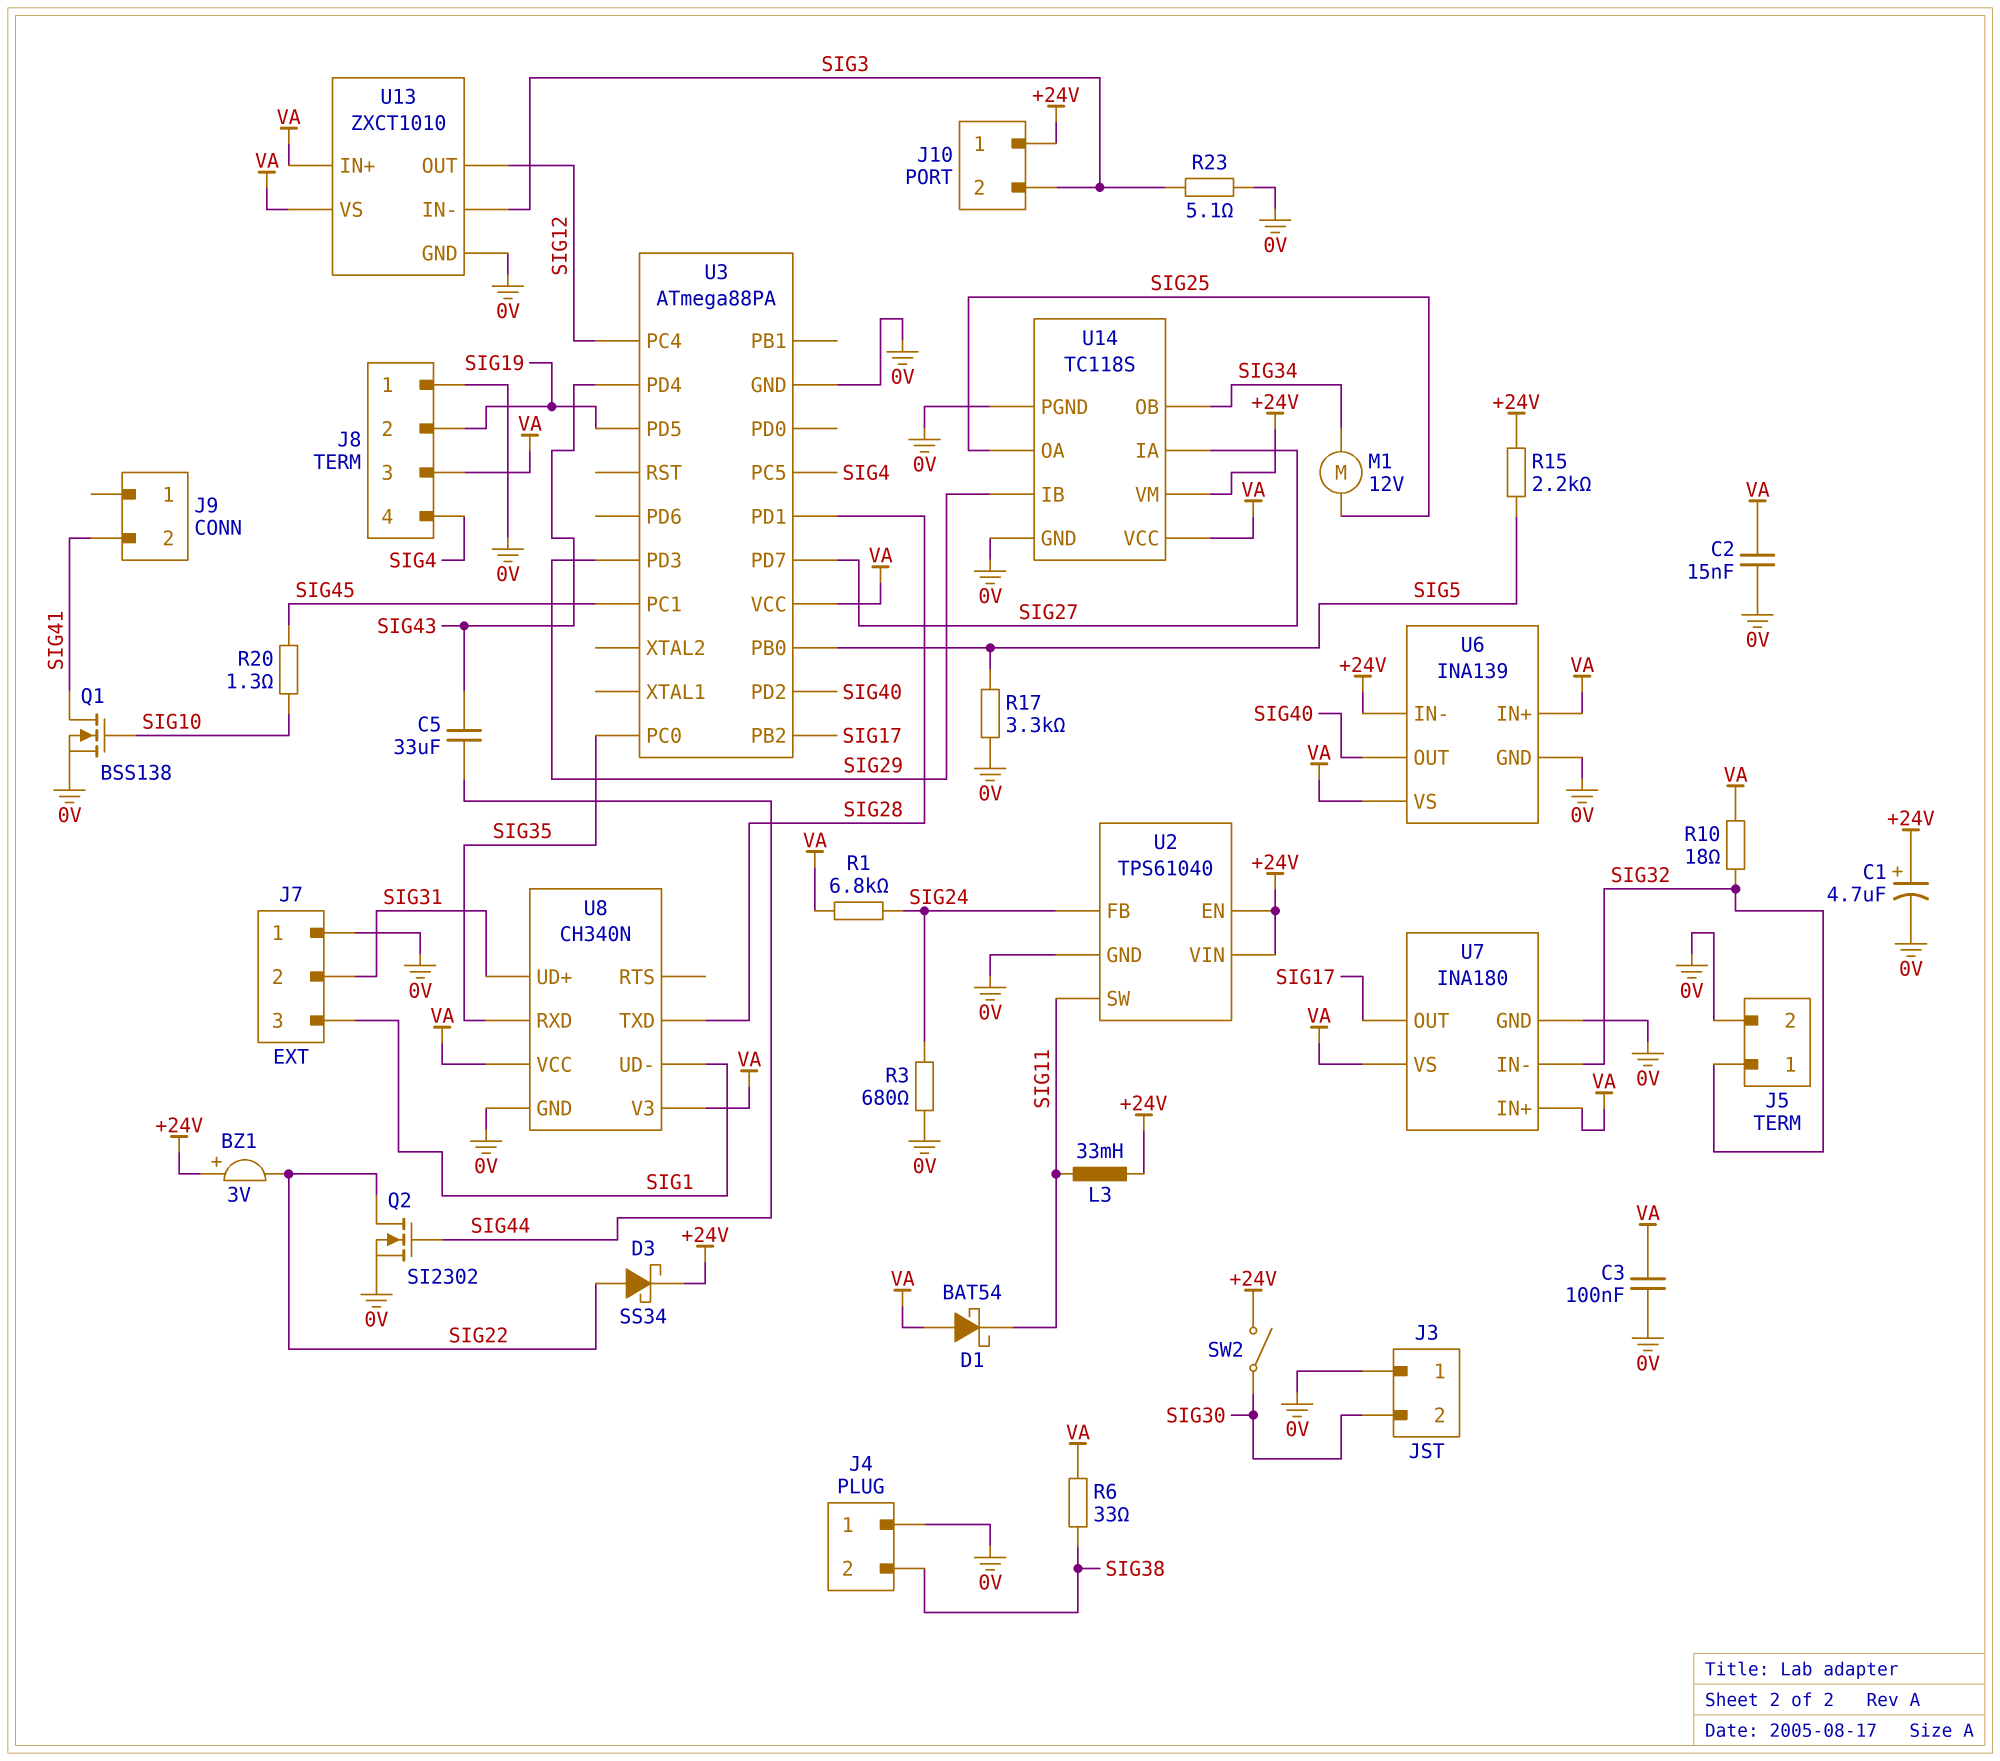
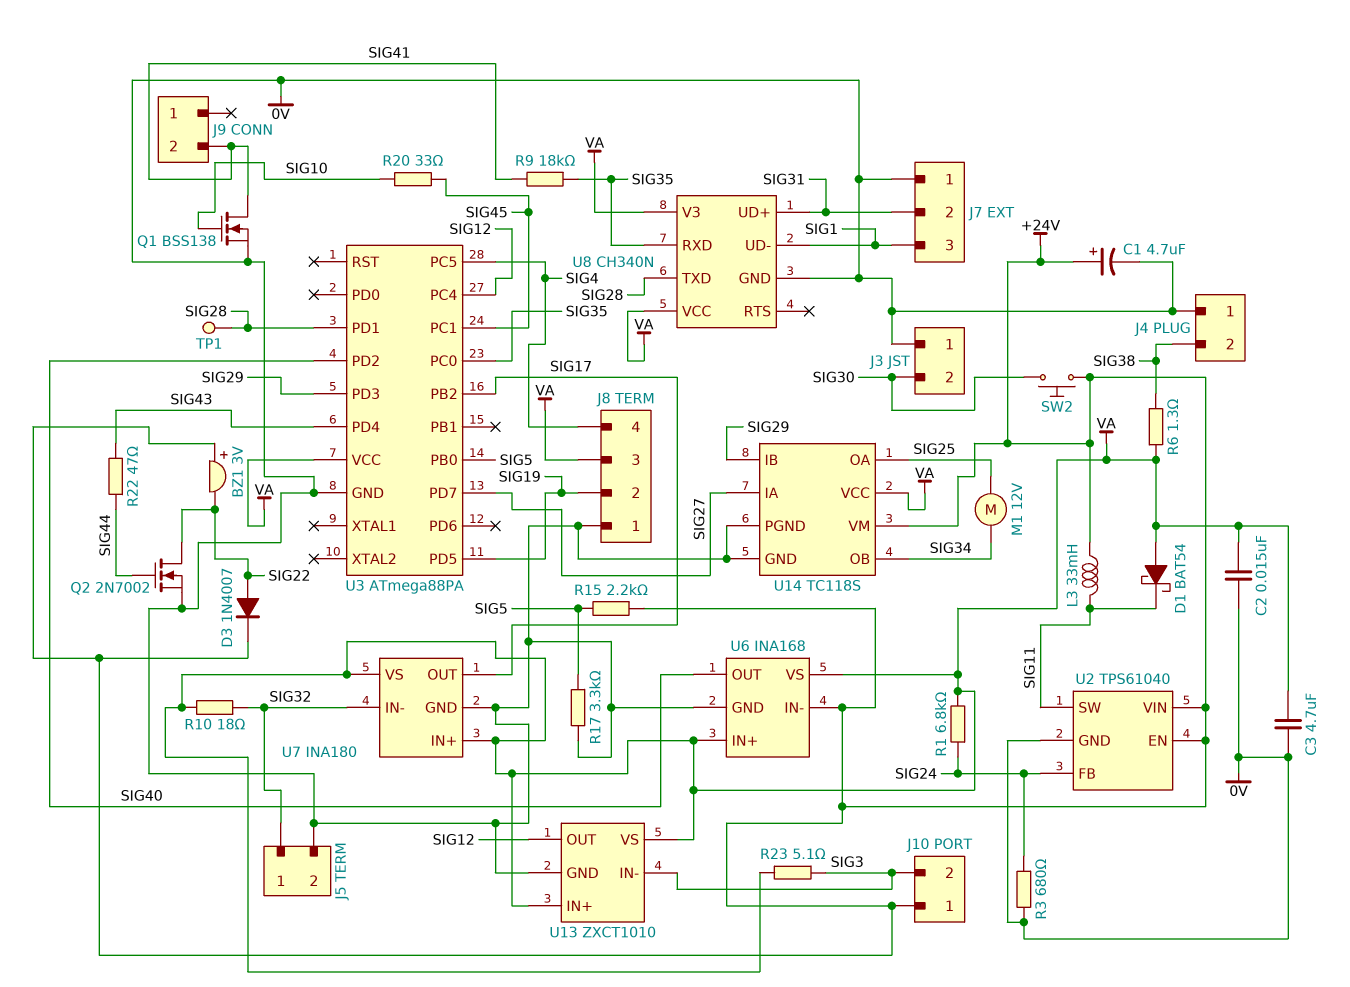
C3: 100nF (0V, VA) -> 4.7uF (0V, VA)
C5: 33uF (SIG43, SIG44) -> none
D3: schottky SS34 (A SIG22, K +24V) -> diode 1N4007 (A SIG22, K +24V)
Q2: NMOS SI2302 (G SIG44, D SIG22, S 0V) -> NMOS 2N7002 (G SIG44, D SIG22, S 0V)
R6: 33 (SIG38, VA) -> 1.3 (SIG38, VA)
R9: none -> 18k (SIG35, SIG41)
R20: 1.3 (SIG10, SIG45) -> 33 (SIG10, SIG45)
R22: none -> 47 (SIG43, SIG44)
R23: 5.1 (0V, SIG3) -> 5.1 (SIG3, VA)
SW2: switch (+24V, SIG30) -> button (+24V, SIG30)
TP1: none -> test point (SIG28)
U6: INA139 -> INA168

